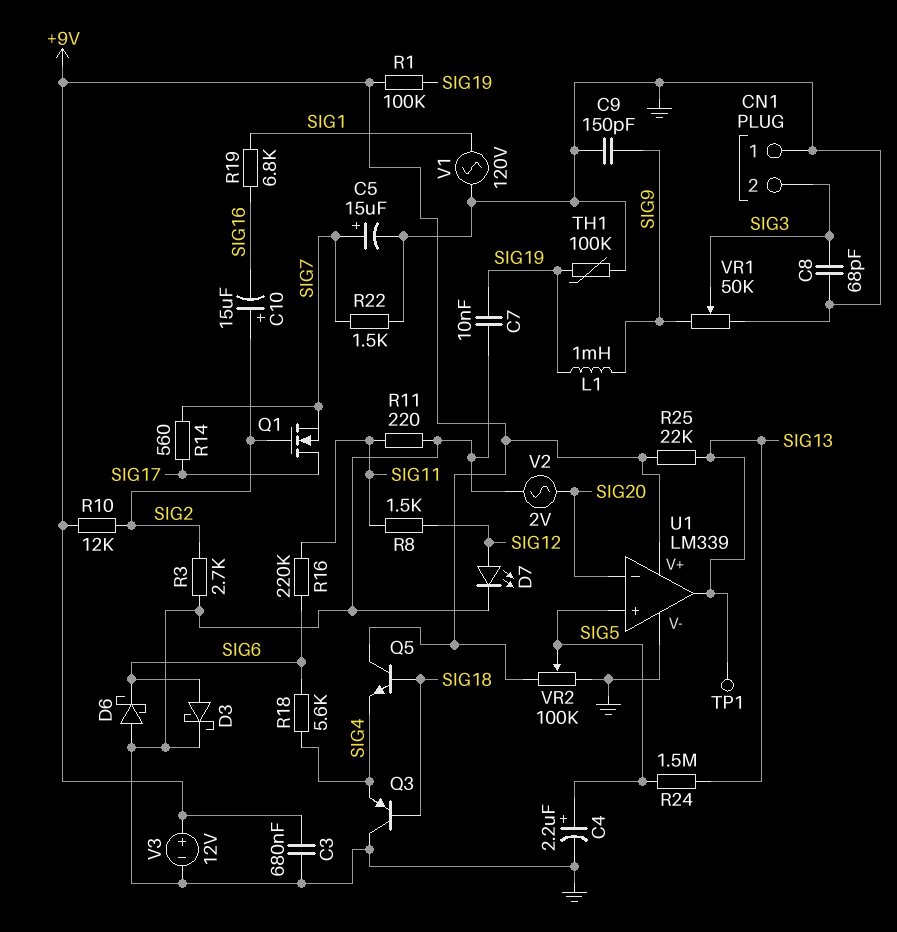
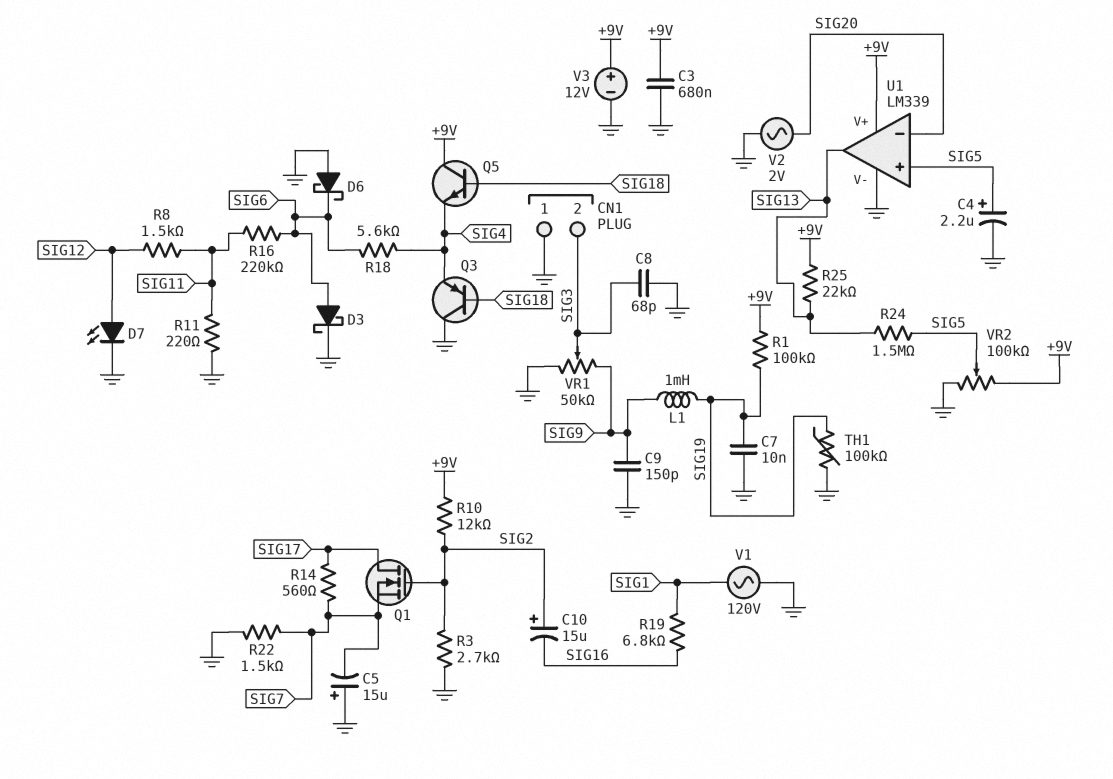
C5: 15uF (plus SIG7, minus GND) -> 15uF (plus GND, minus SIG7)
TP1: test point (SIG13) -> none

